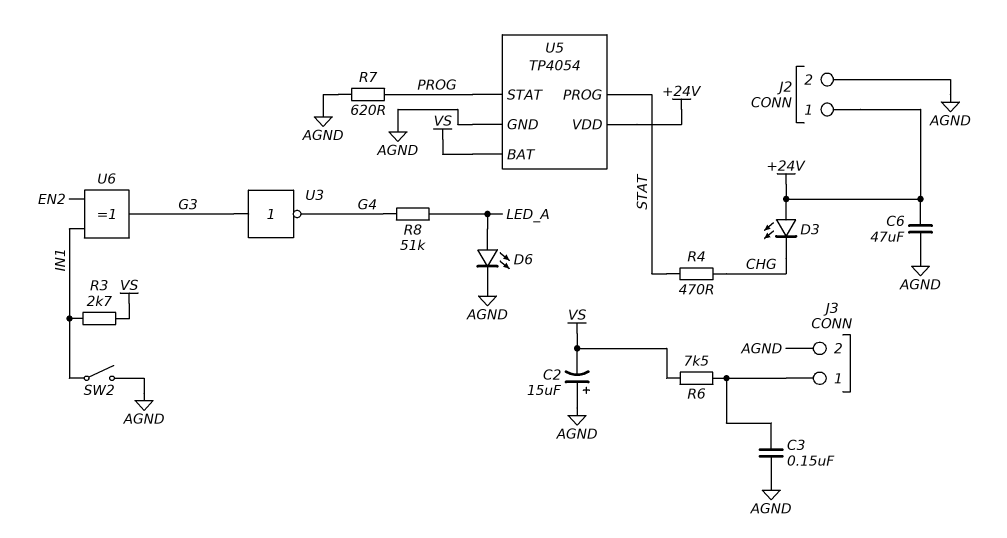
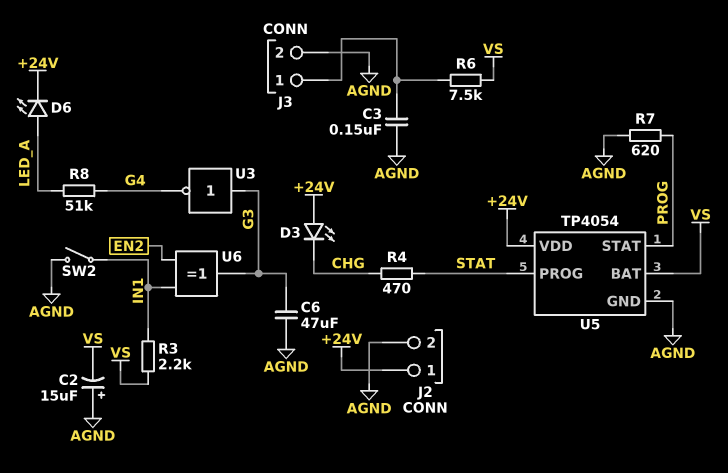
C6: 47uF (+24V, AGND) -> 47uF (AGND, G3)
D6: LED (A LED_A, K AGND) -> LED (A LED_A, K +24V)
R3: 2.7k (IN1, VS) -> 2.2k (IN1, VS)

